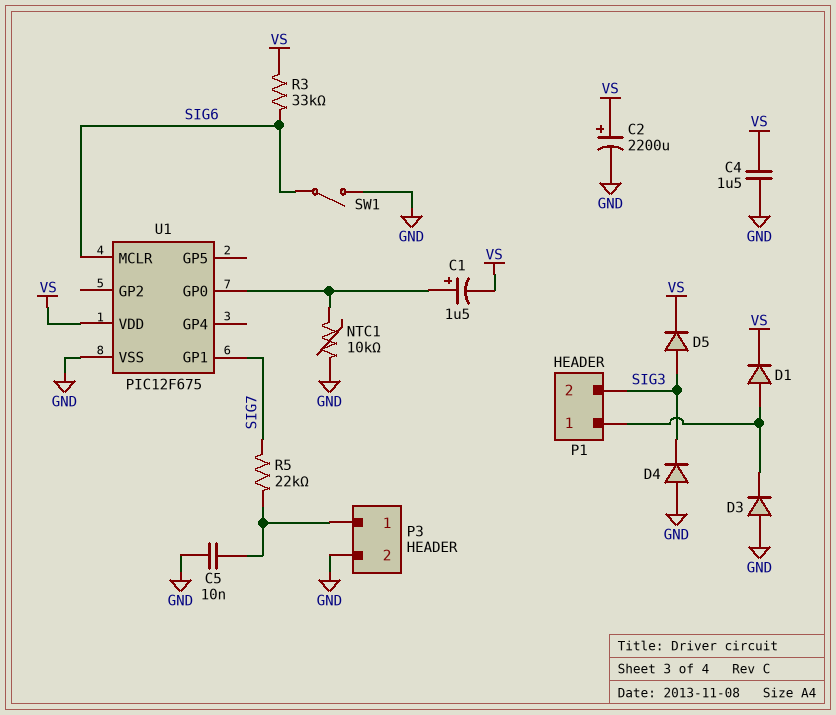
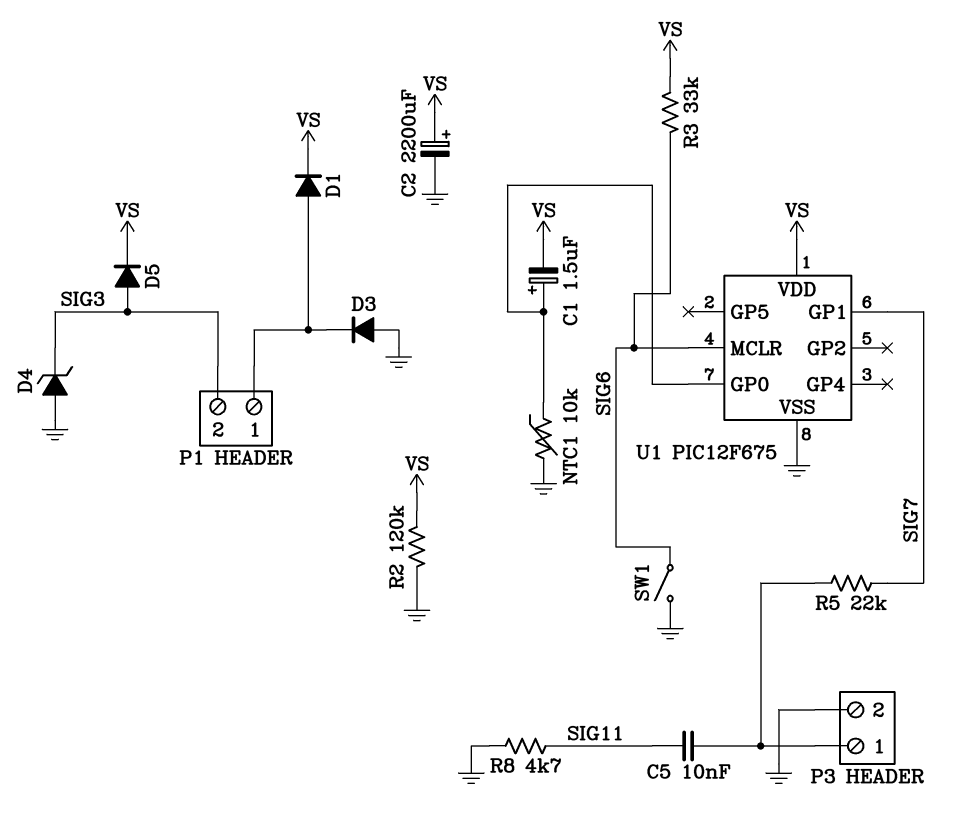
C4: 1.5uF (GND, VS) -> none
C5: 10nF (GND, P3/1) -> 10nF (P3/1, SIG11)
D4: diode (A GND, K SIG3) -> zener (A GND, K SIG3)
R2: none -> 120k (GND, VS)
R8: none -> 4.7k (GND, SIG11)

